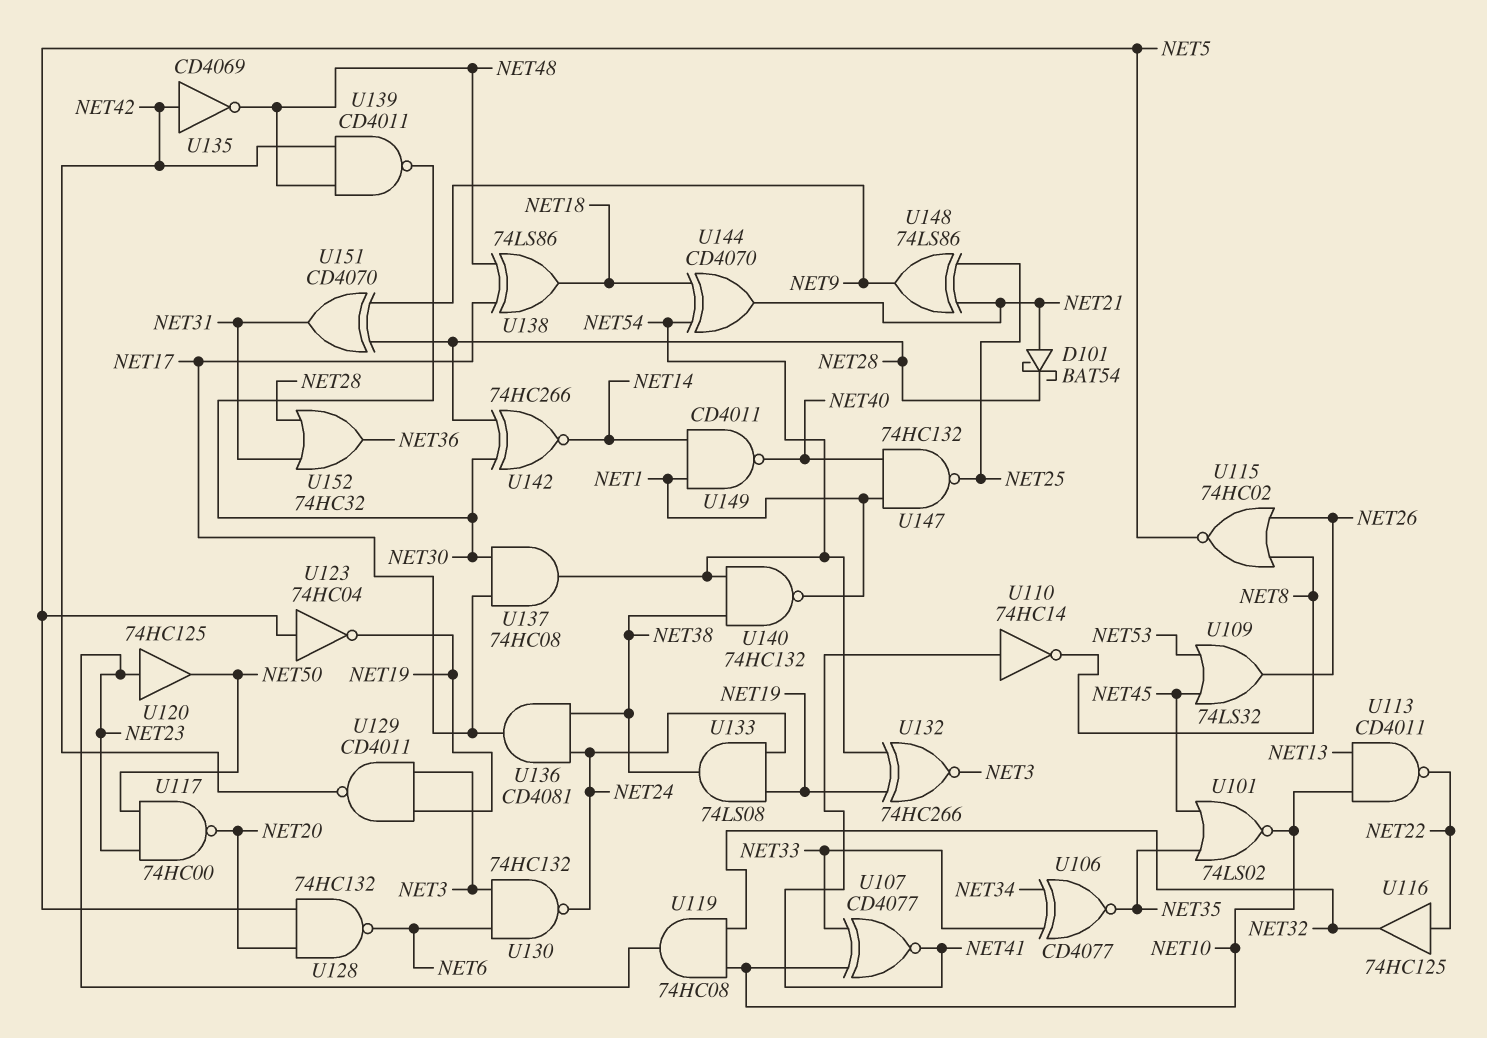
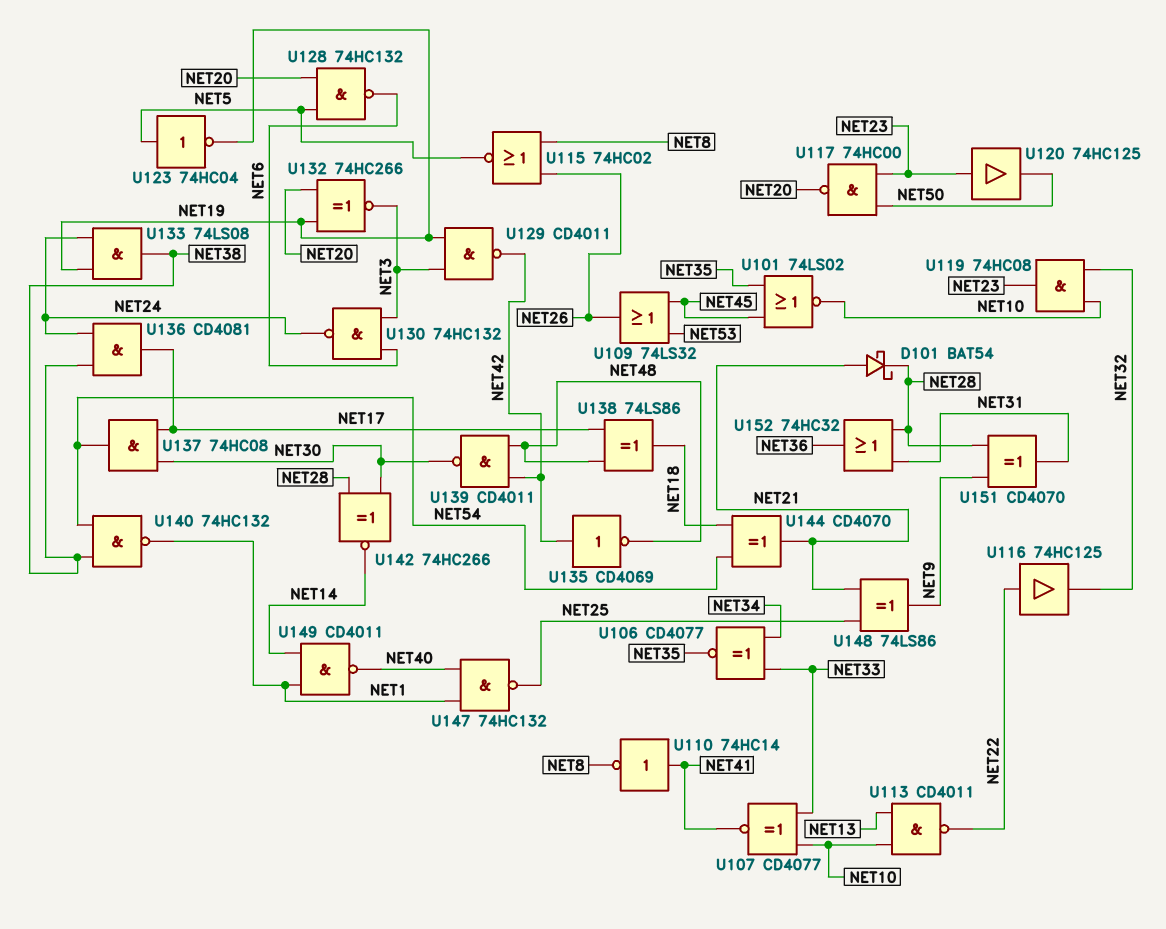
U132: XNOR 74HC266 (in NET19, in NET54, out NET3) -> XNOR 74HC266 (in NET19, in NET20, out NET3)

